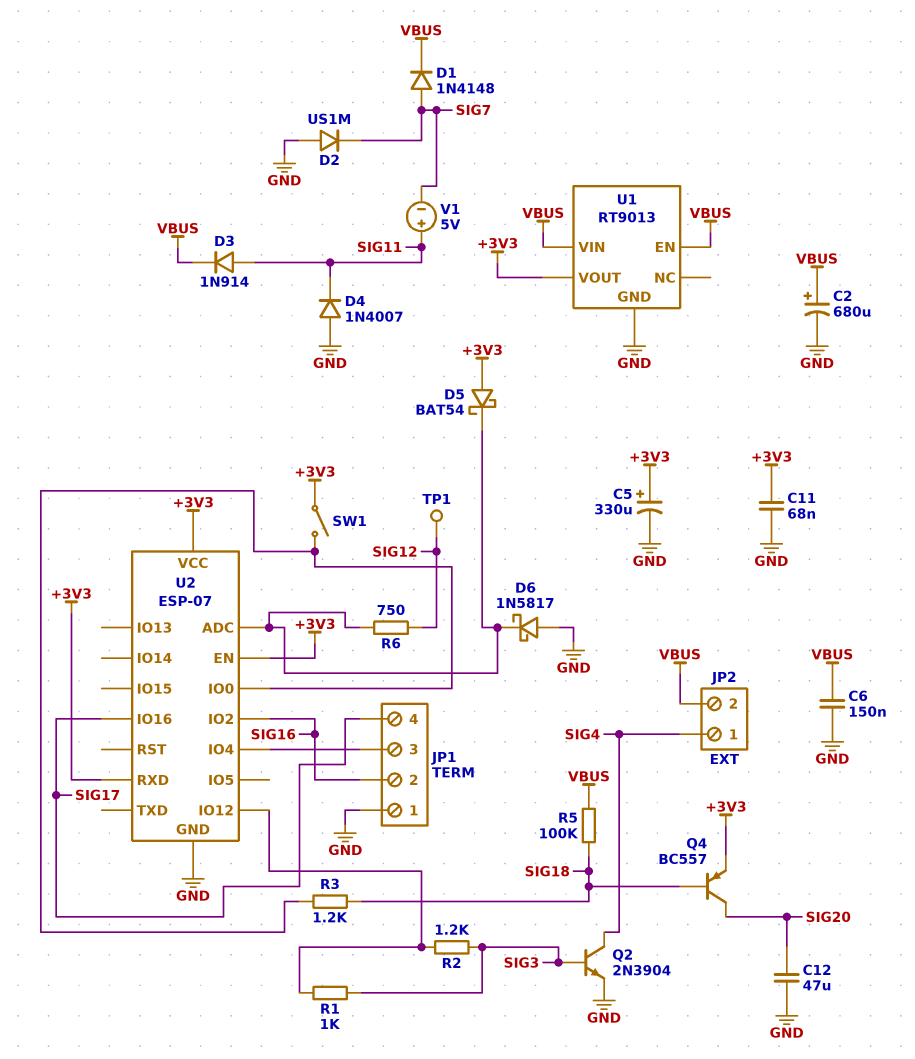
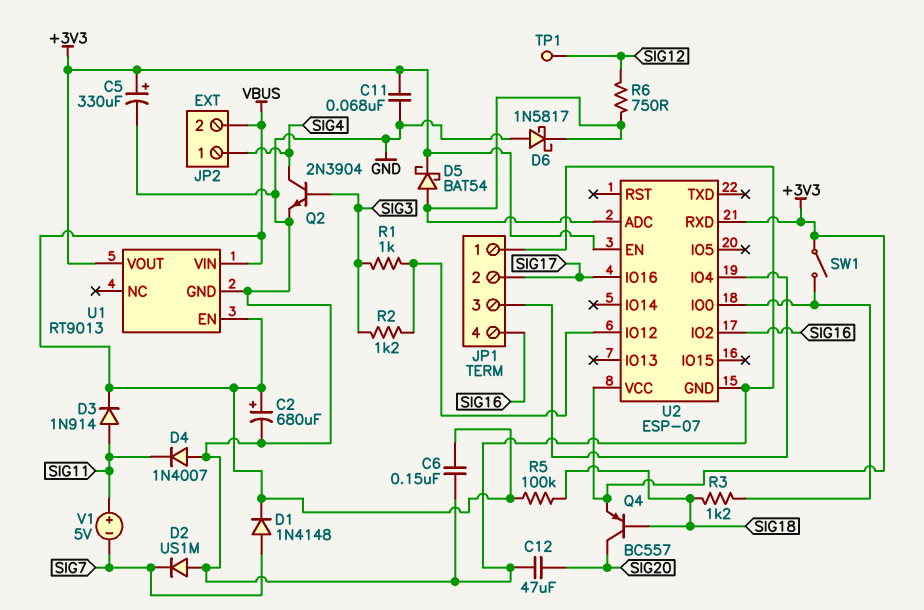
D5: schottky BAT54 (A +3V3, K U2/ADC) -> schottky BAT54 (A U2/ADC, K +3V3)
JP1 pin 2: SIG16 -> SIG17
JP1 pin 4: SIG17 -> SIG16

